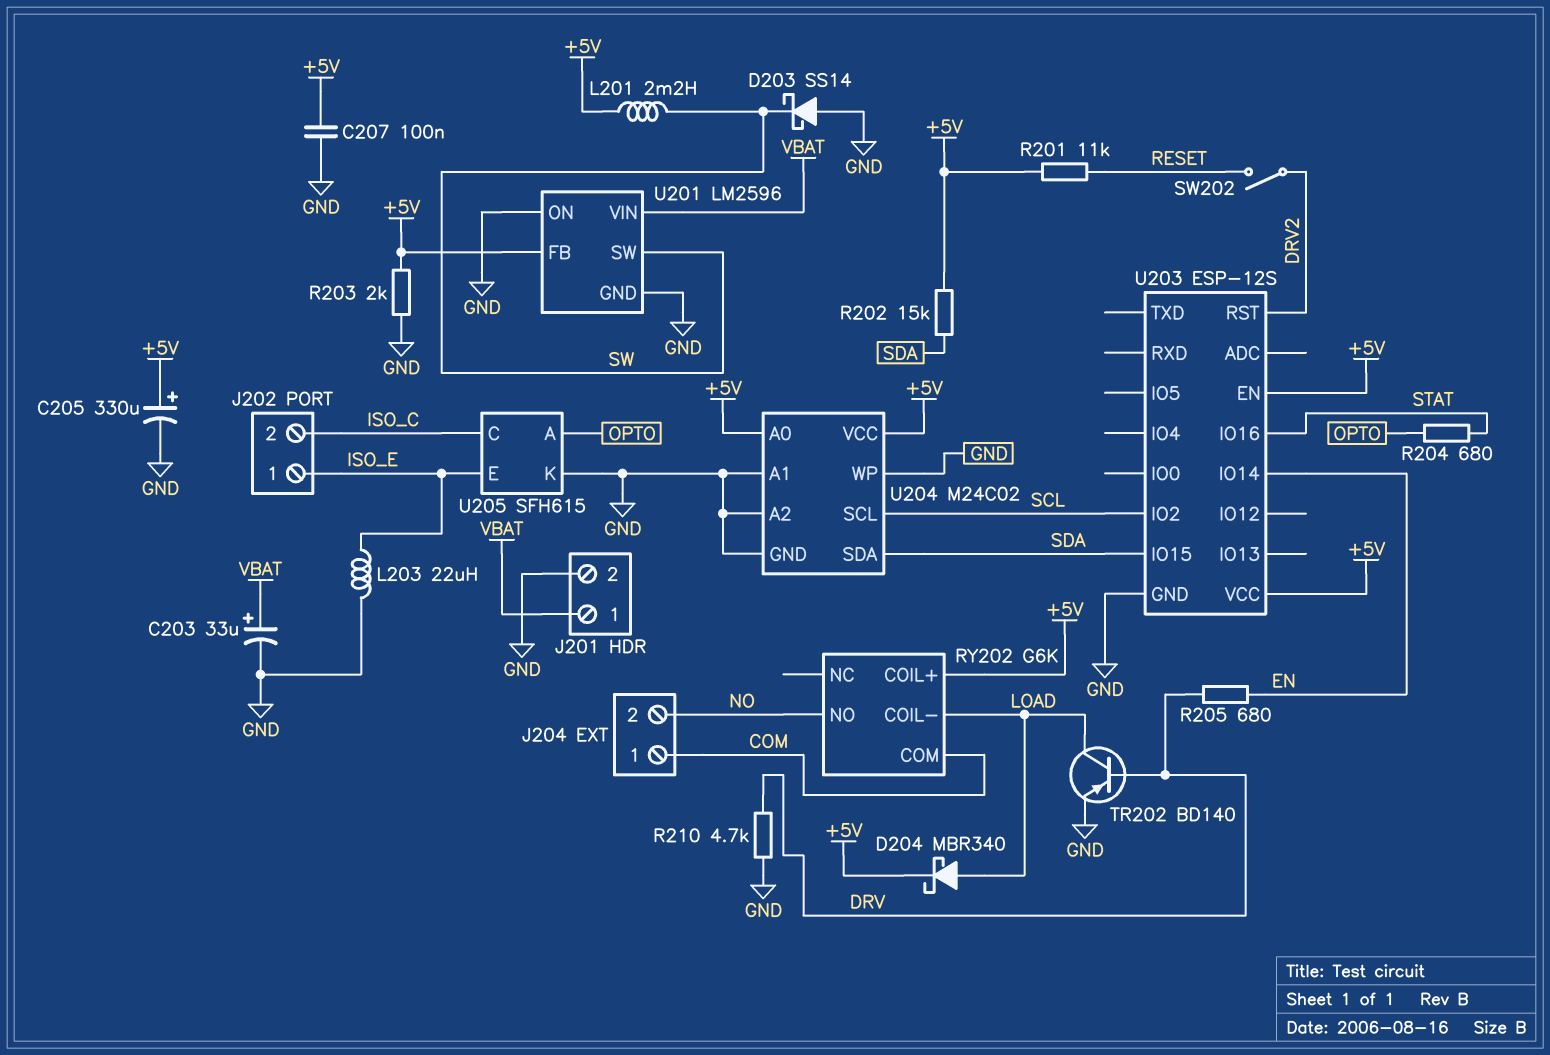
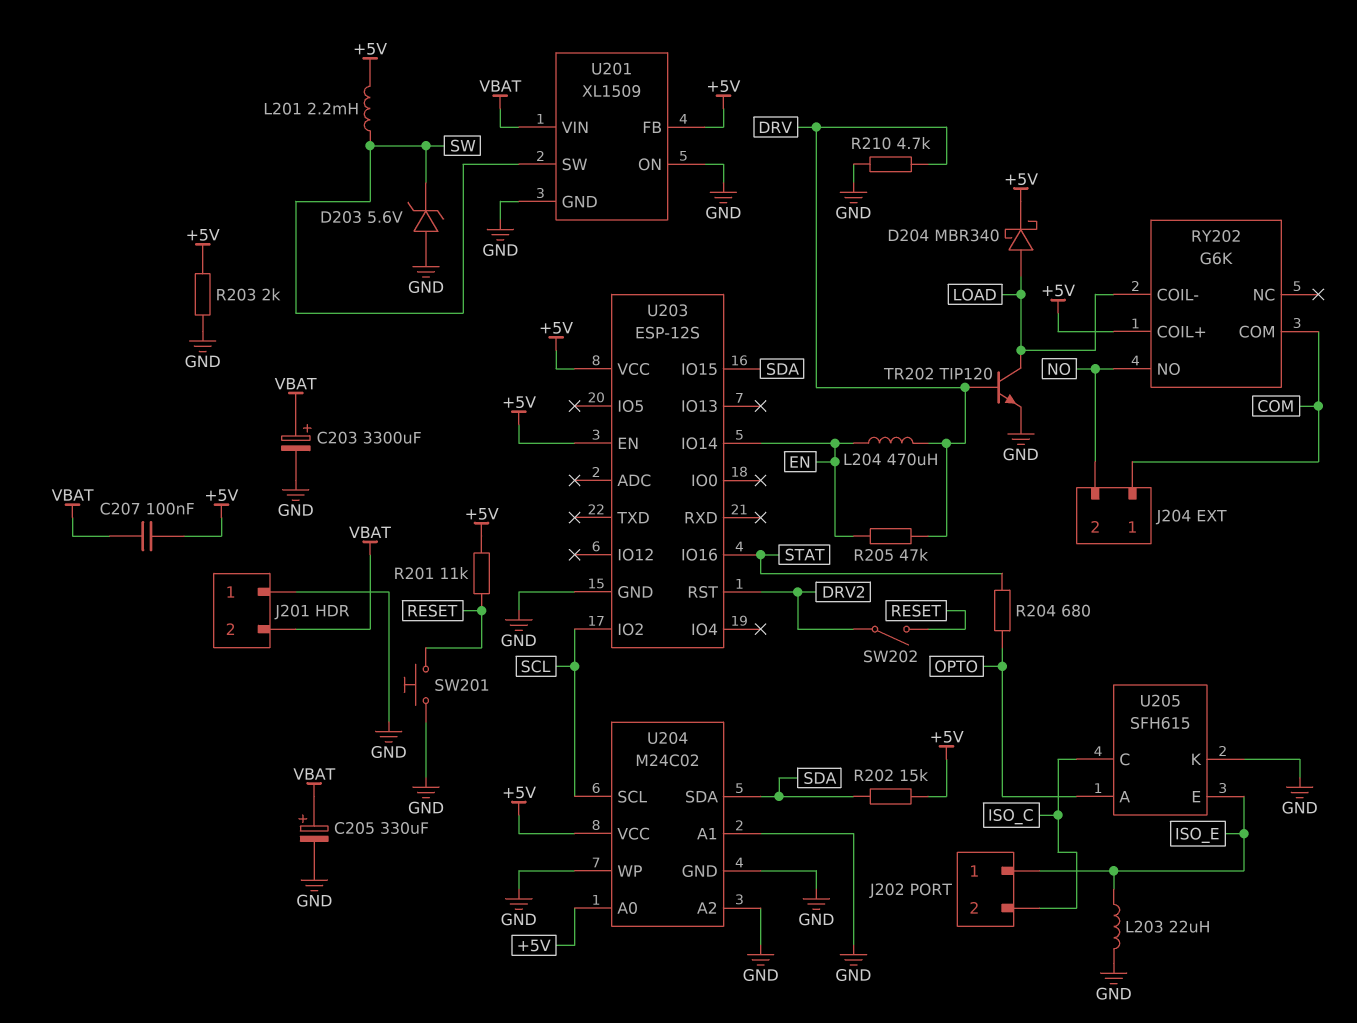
C203: 33uF (plus VBAT, minus GND) -> 3300uF (plus VBAT, minus GND)
C205: 330uF (plus +5V, minus GND) -> 330uF (plus VBAT, minus GND)
C207: 100nF (+5V, GND) -> 100nF (+5V, VBAT)
D203: schottky SS14 (A GND, K SW) -> zener 5.6V (A GND, K SW)
J201 pin 1: VBAT -> GND
J201 pin 2: GND -> VBAT
L204: none -> 470uH (DRV, EN)
R205: 680 (DRV, EN) -> 47k (DRV, EN)
SW201: none -> button (GND, RESET)
TR202: PNP BD140 (B DRV, C LOAD, E GND) -> NPN TIP120 (B DRV, C LOAD, E GND)
U201: LM2596 -> XL1509

